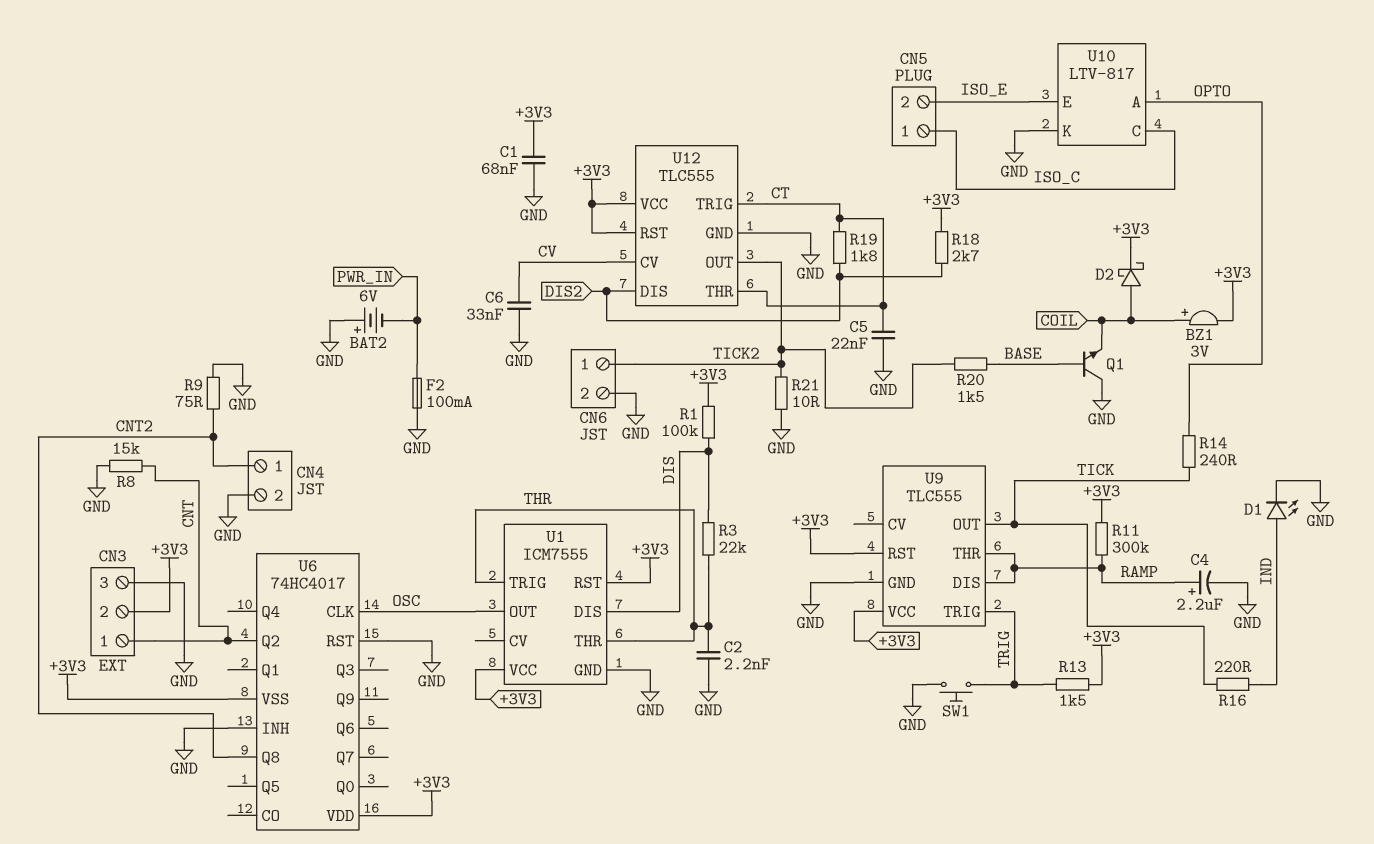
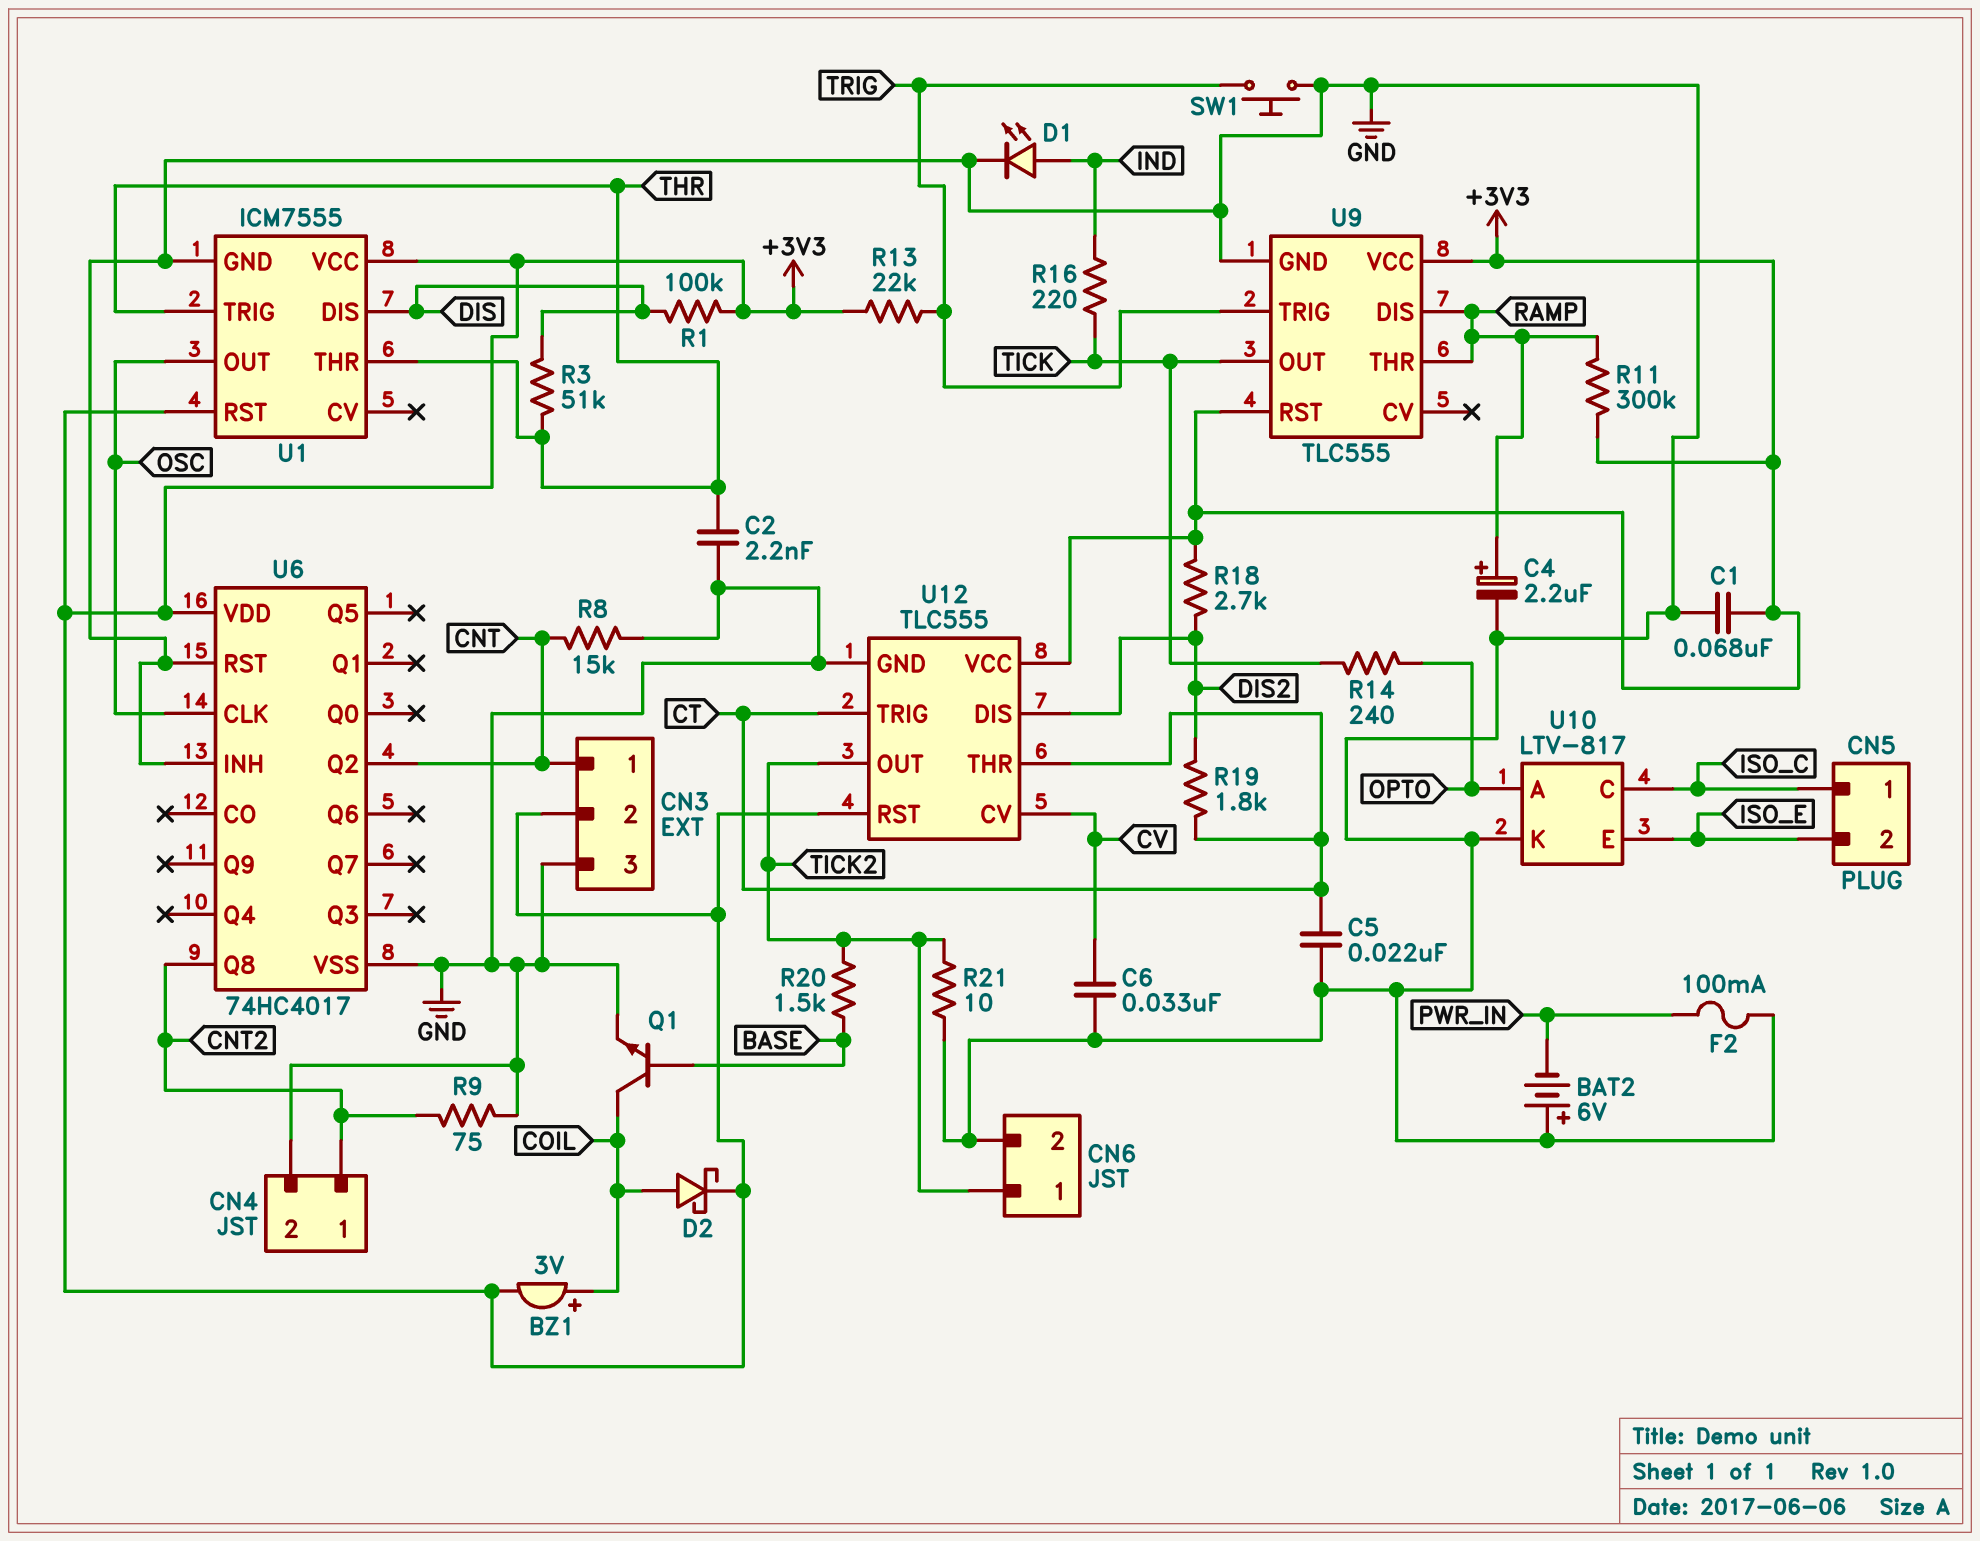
Q1: NPN (B BASE, C GND, E COIL) -> NPN (B BASE, C COIL, E GND)
R3: 22k (DIS, THR) -> 51k (DIS, THR)
R13: 1.5k (+3V3, TRIG) -> 22k (+3V3, TRIG)
U6 pin VSS: +3V3 -> GND

